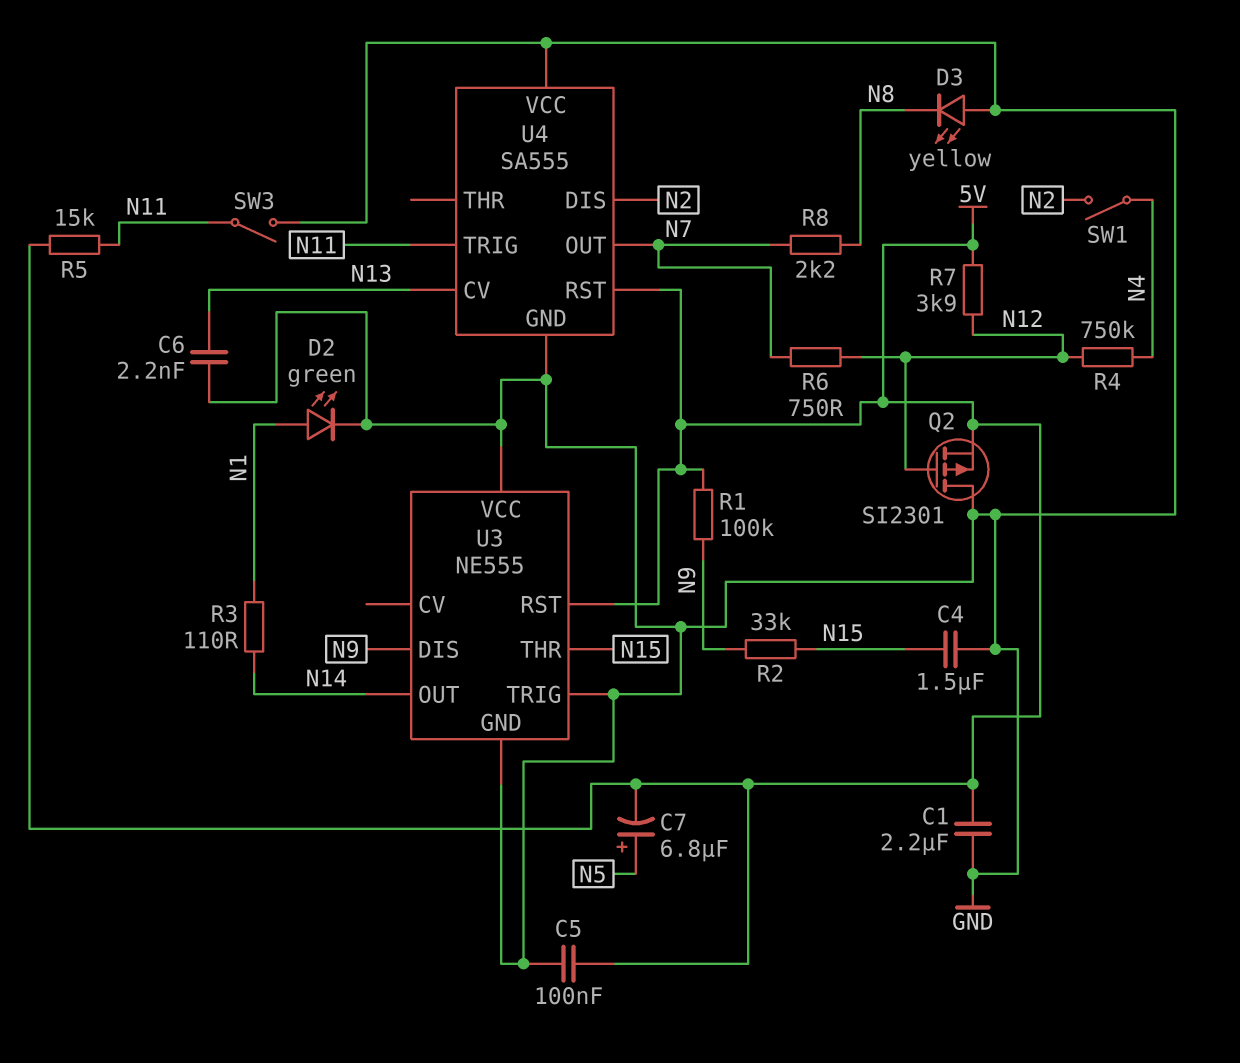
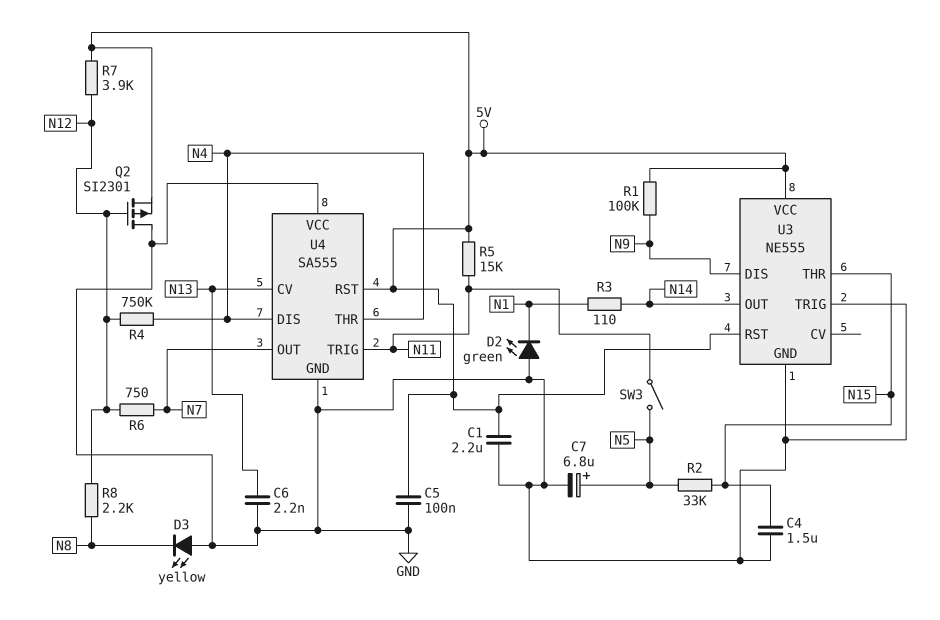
C7: 6.8uF (plus N5, minus 5V) -> 6.8uF (plus N5, minus GND)
D2: LED green (A N1, K GND) -> LED green (A GND, K N1)
R2: 33k (N9, N15) -> 33k (N5, N15)
R8: 2.2k (N7, N8) -> 2.2k (N8, N12)
SW1: switch (N2, N4) -> none
SW3: switch (GND, N11) -> switch (N5, N11)
U3 pin VCC: GND -> 5V
U4 pin DIS: N2 -> N4
U4 pin THR: none -> N4

